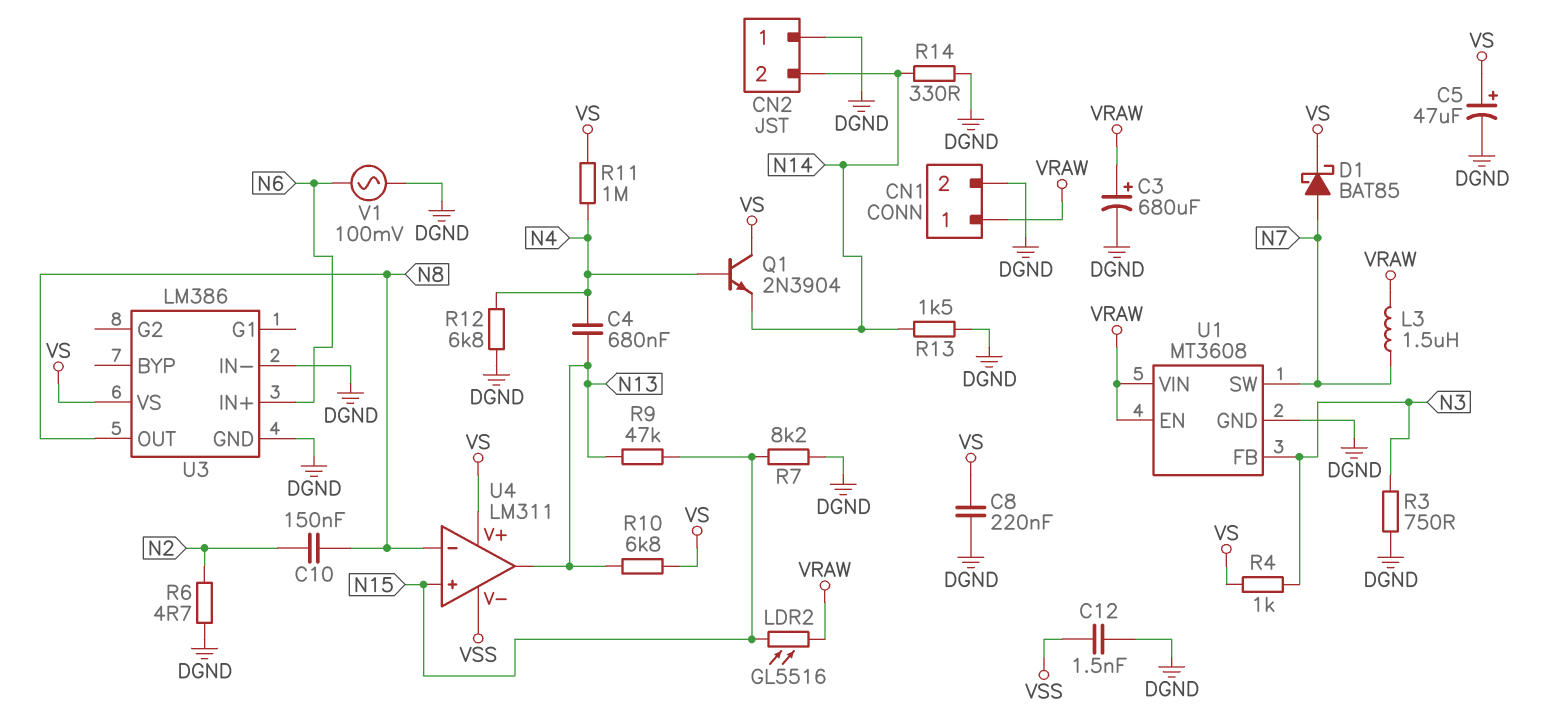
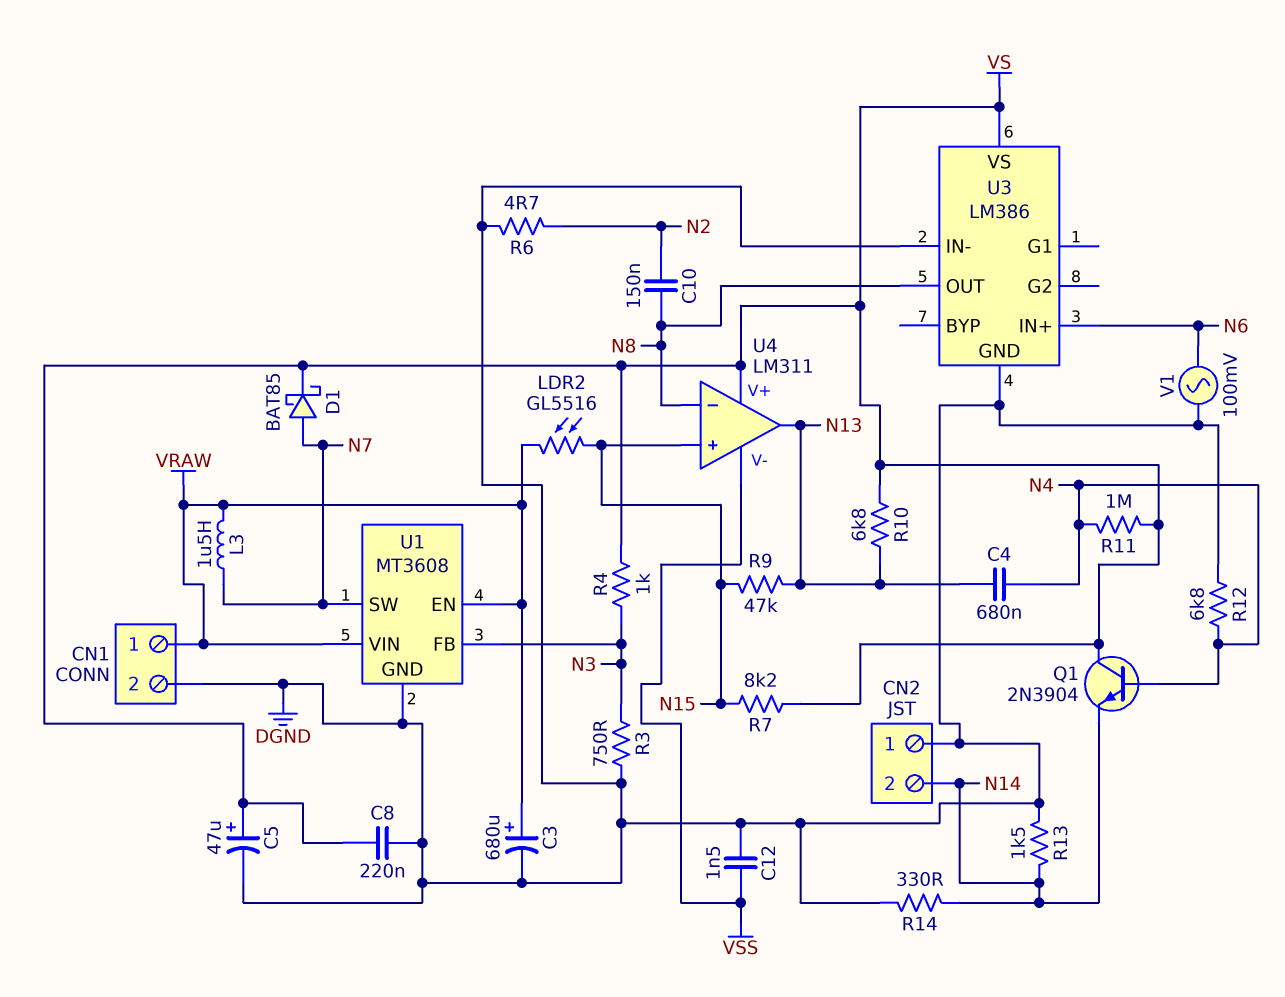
R7: 8.2k (DGND, N15) -> 8.2k (N15, VS)

